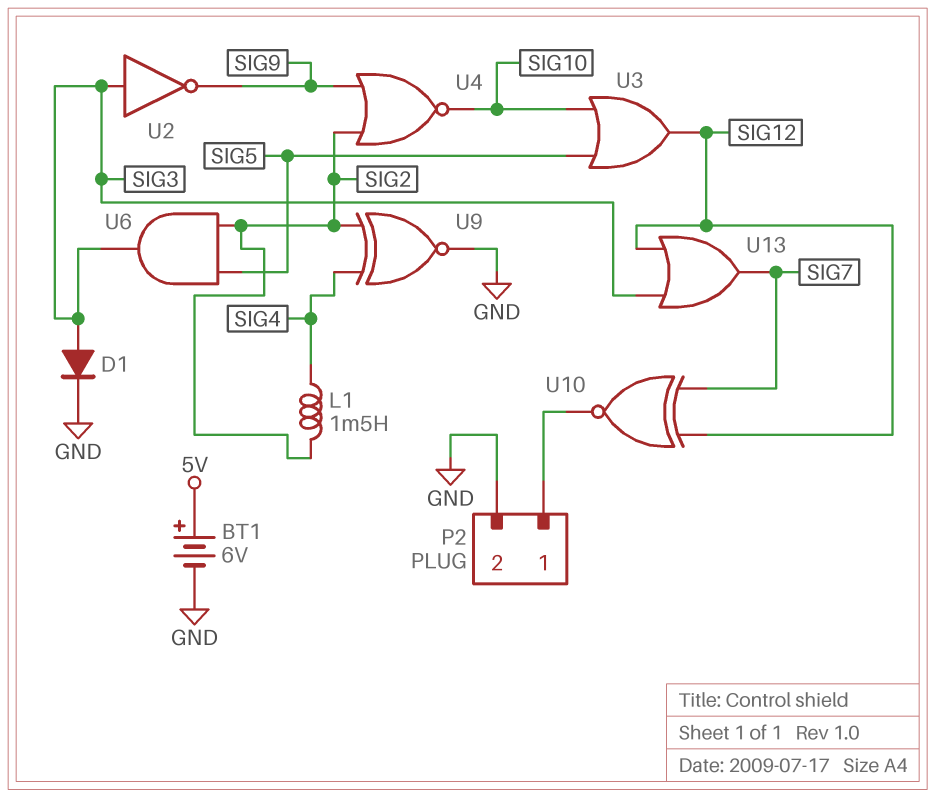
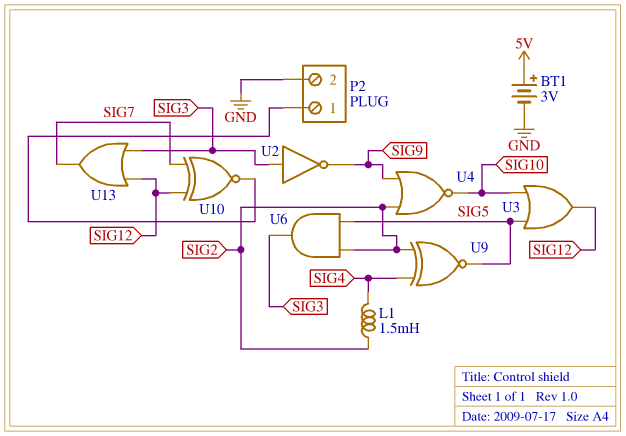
BT1: 6V (plus 5V, minus GND) -> 3V (plus 5V, minus GND)
D1: diode (A SIG3, K GND) -> none
U9: XNOR (in SIG2, in SIG4, out GND) -> XNOR (in SIG2, in SIG4, out SIG5)

